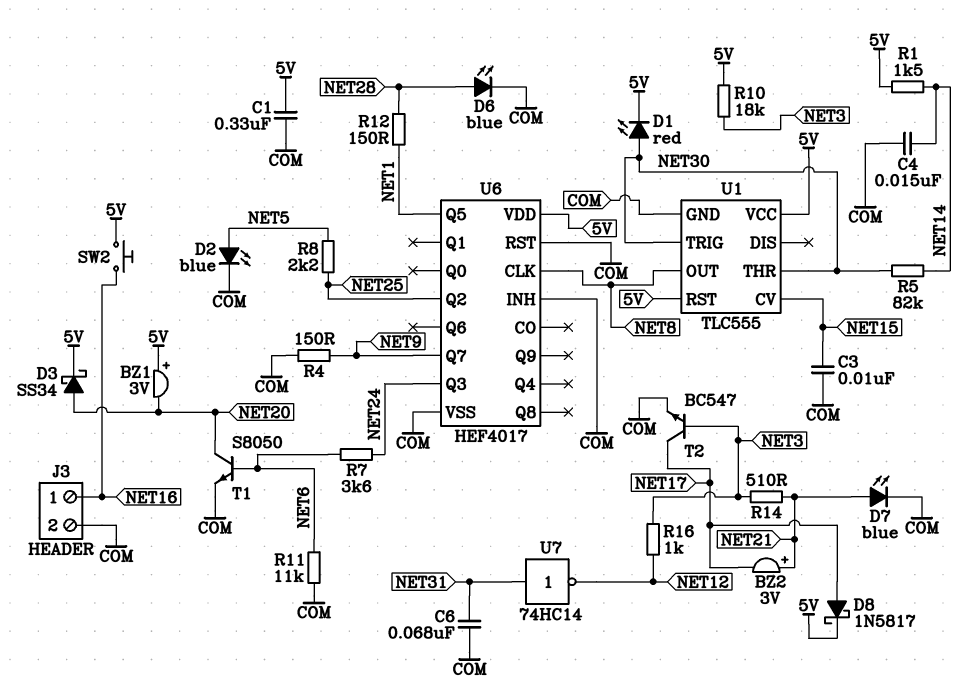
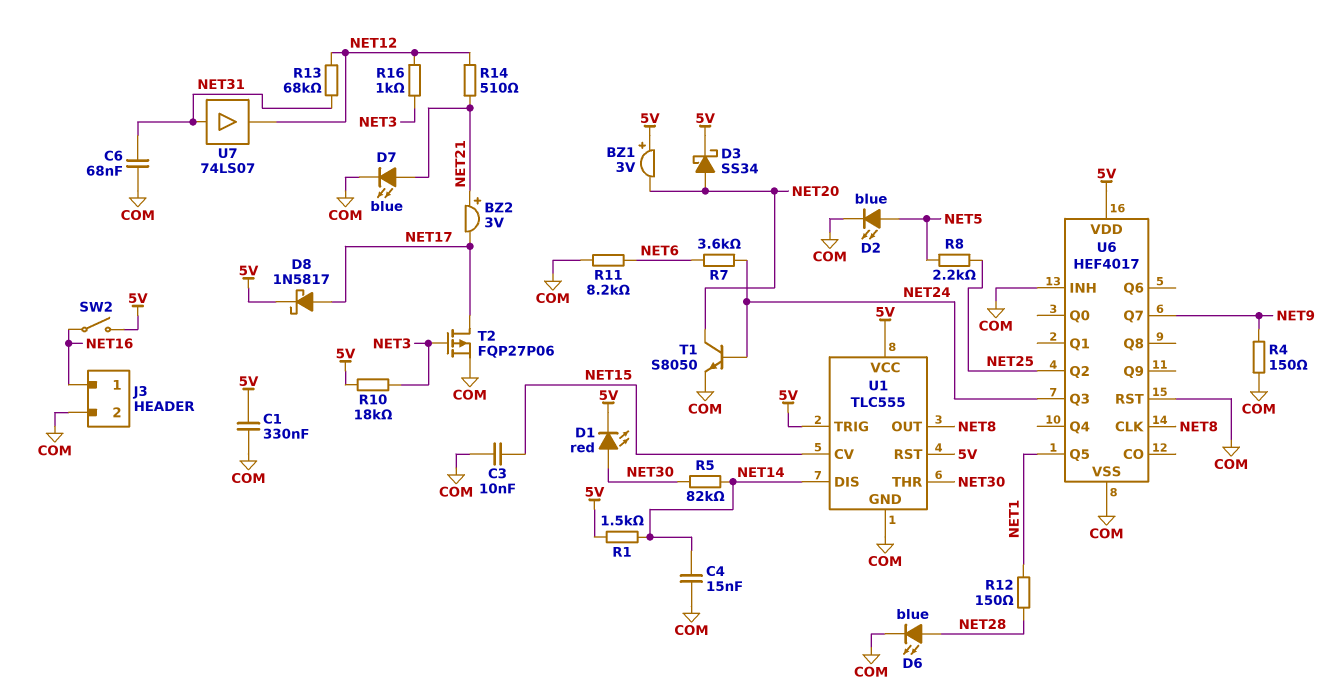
R11: 11k (COM, NET6) -> 8.2k (COM, NET6)
R13: none -> 68k (NET12, NET31)
R14: 510 (NET3, NET21) -> 510 (NET12, NET21)
SW2: button (5V, NET16) -> switch (5V, NET16)
T1: NPN S8050 (B NET6, C NET20, E COM) -> NPN S8050 (B NET24, C NET20, E COM)
T2: NPN BC547 (B NET3, C NET17, E COM) -> PMOS FQP27P06 (G NET3, D NET17, S COM)
U1 pin DIS: none -> NET14
U1 pin TRIG: NET30 -> 5V
U7: NOT 74HC14 (in NET31, out NET12) -> buffer 74LS07 (in NET31, out NET12)

